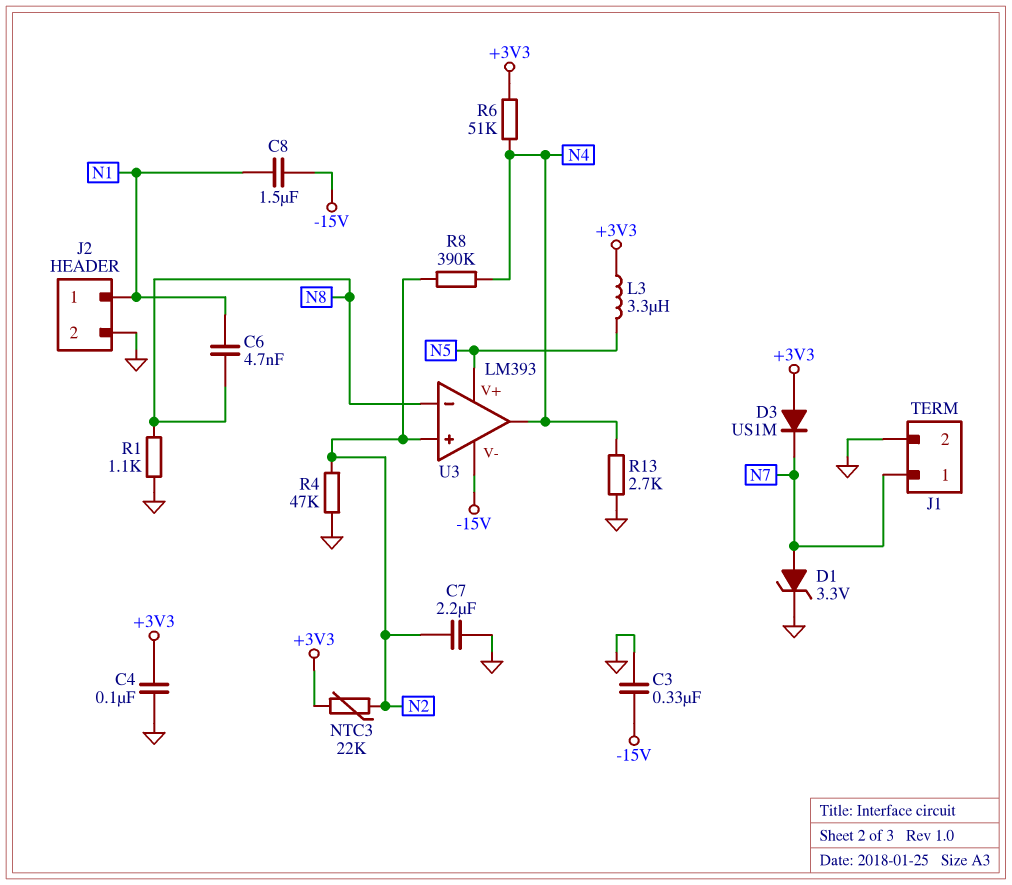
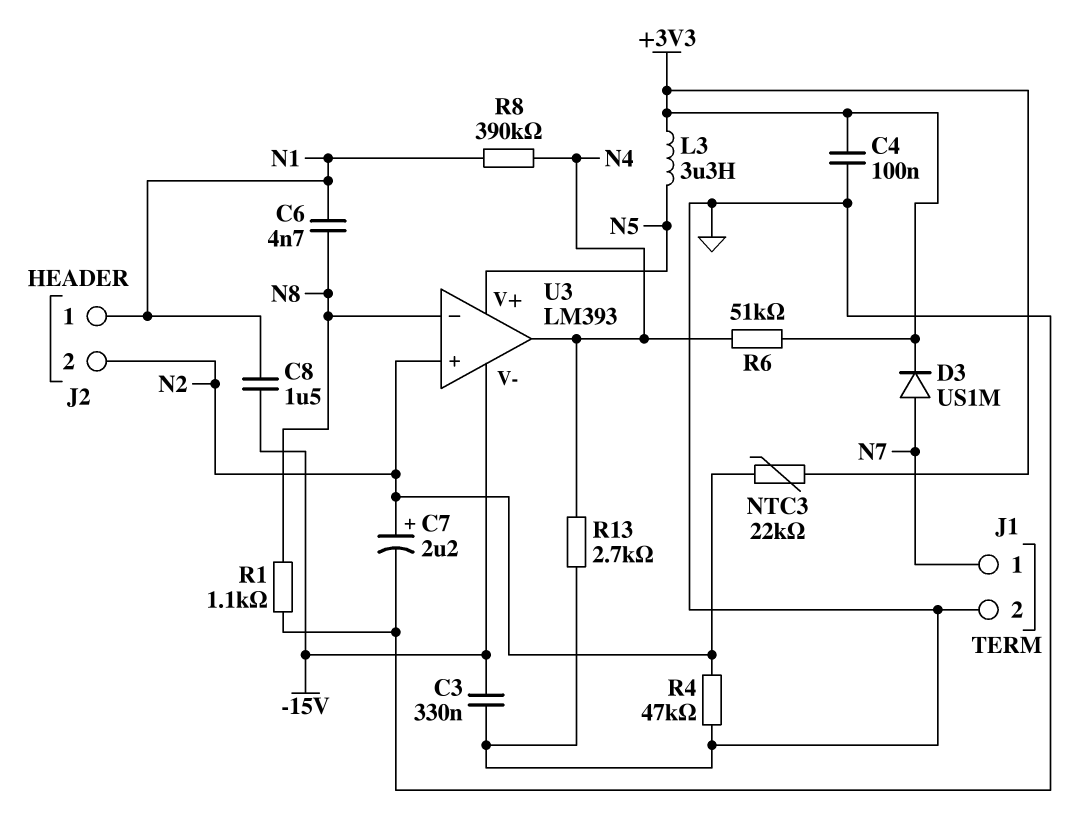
C7: 2.2uF (GND, N2) -> 2.2uF (plus N2, minus GND)
D1: zener 3.3V (A N7, K GND) -> none
D3: diode US1M (A +3V3, K N7) -> diode US1M (A N7, K +3V3)
J2 pin 2: GND -> N2
R8: 390k (N2, N4) -> 390k (N1, N4)

